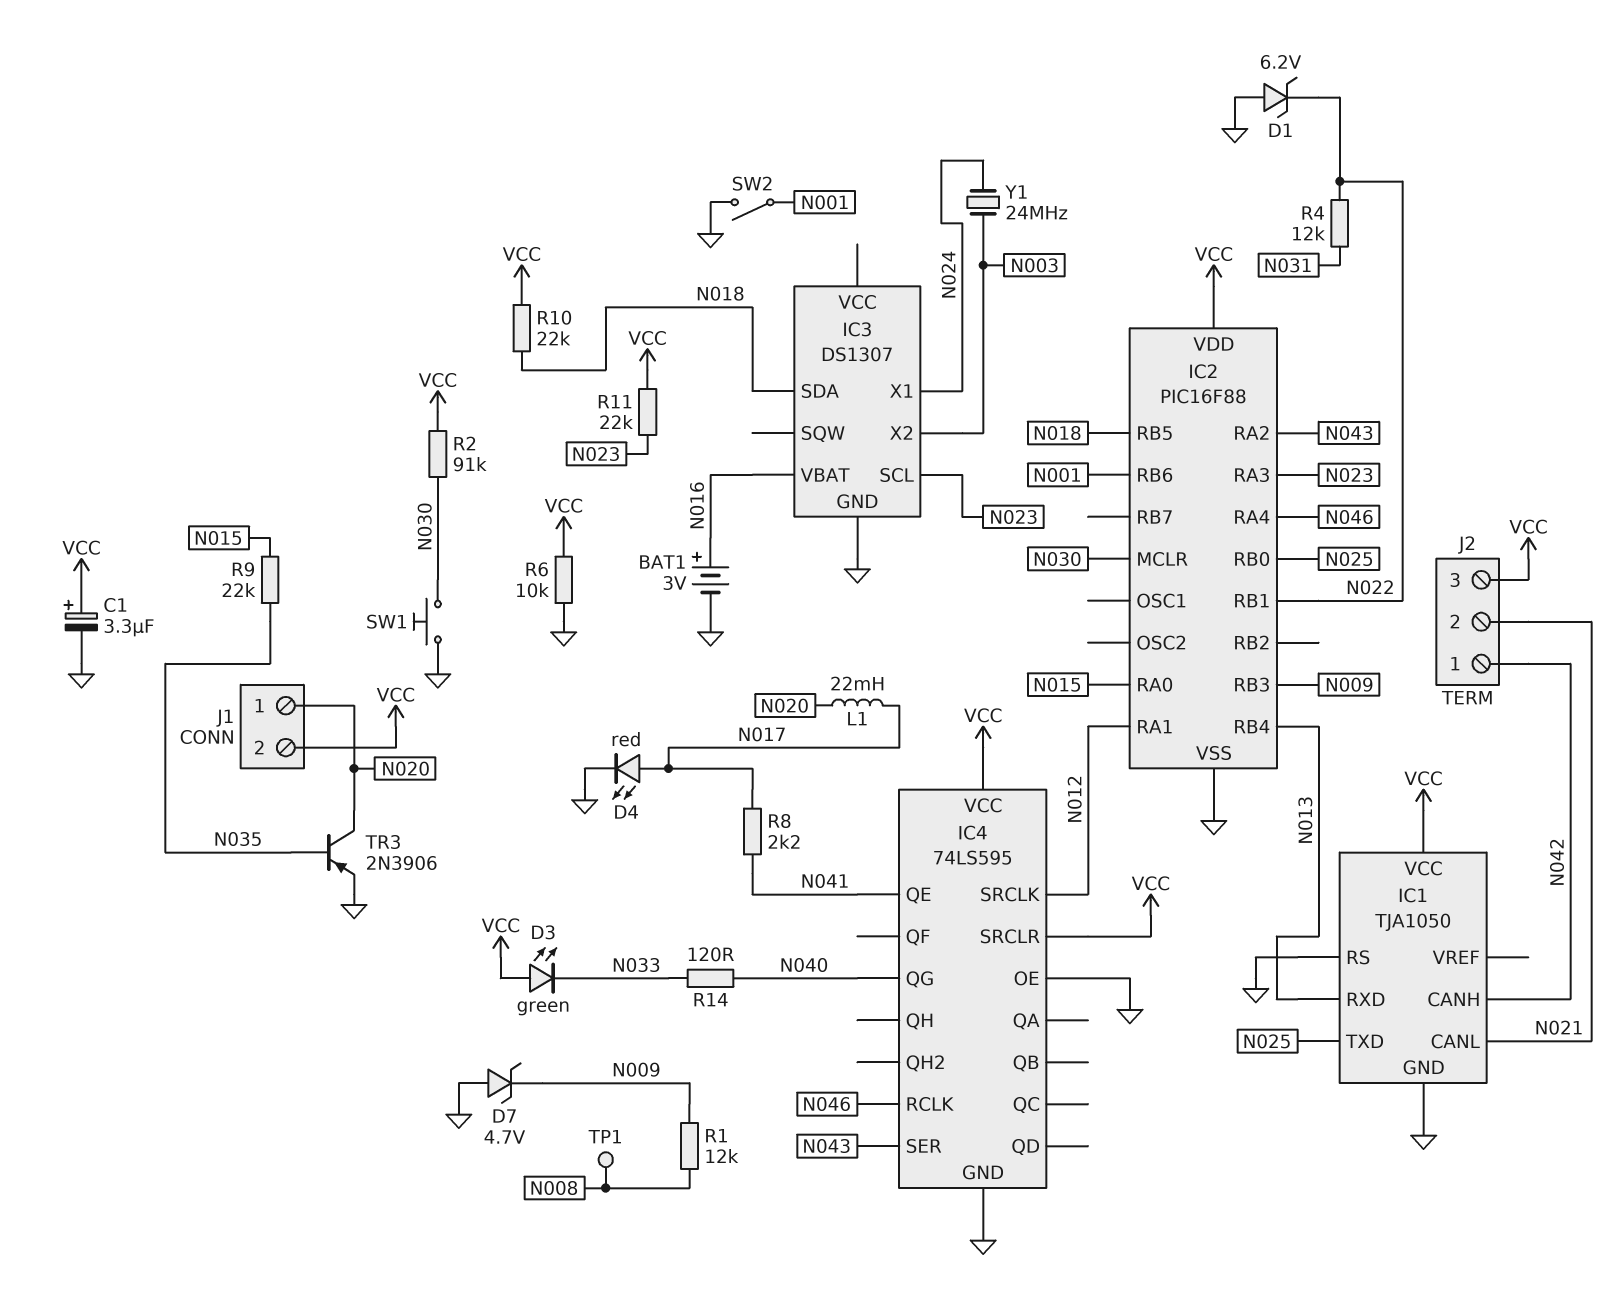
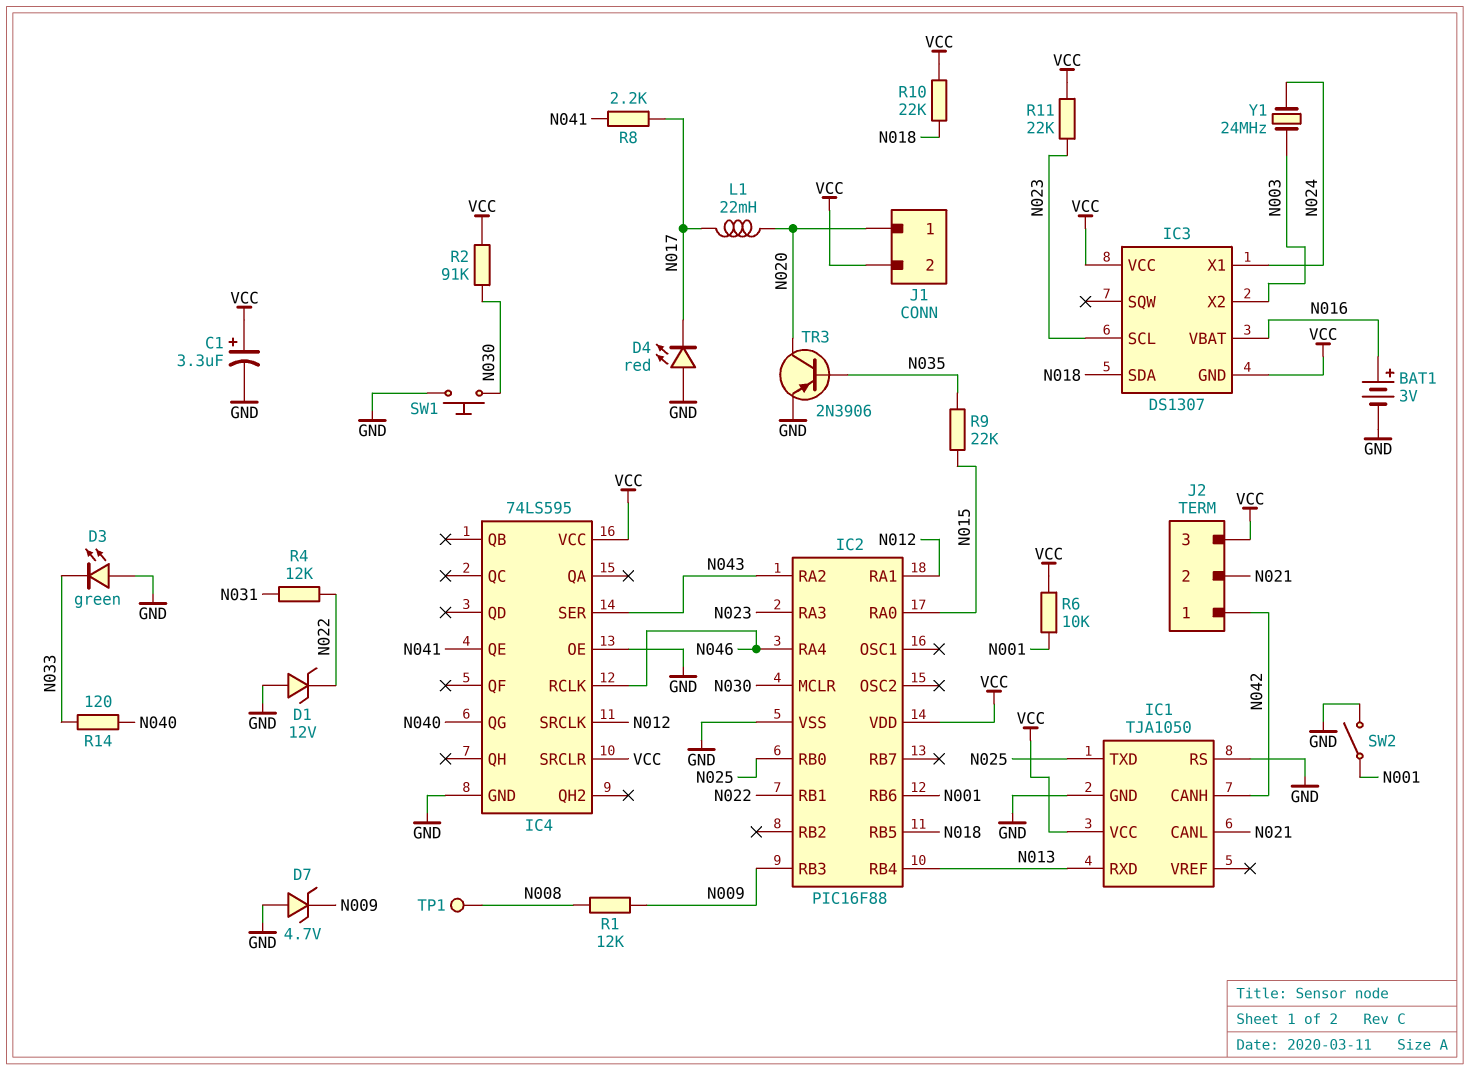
D1: zener 6.2V (A GND, K N022) -> zener 12V (A GND, K N022)
D3: LED green (A VCC, K N033) -> LED green (A GND, K N033)
D4: LED red (A N017, K GND) -> LED red (A GND, K N017)
IC3 pin GND: GND -> VCC
IC3 pin VCC: none -> VCC
R6: 10k (GND, VCC) -> 10k (N001, VCC)

